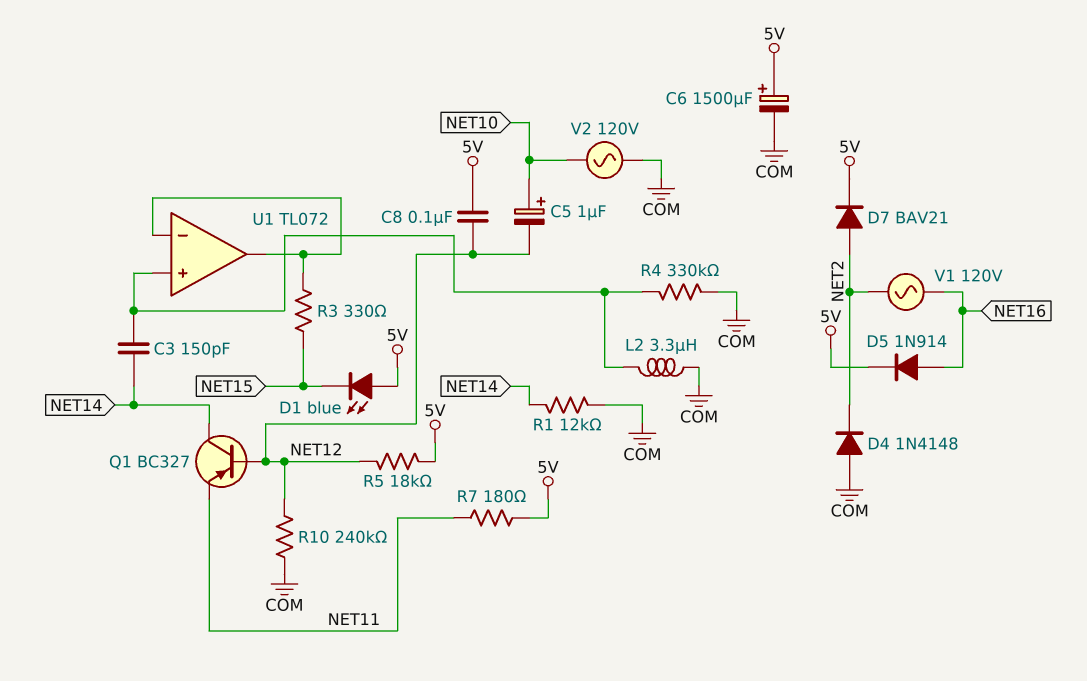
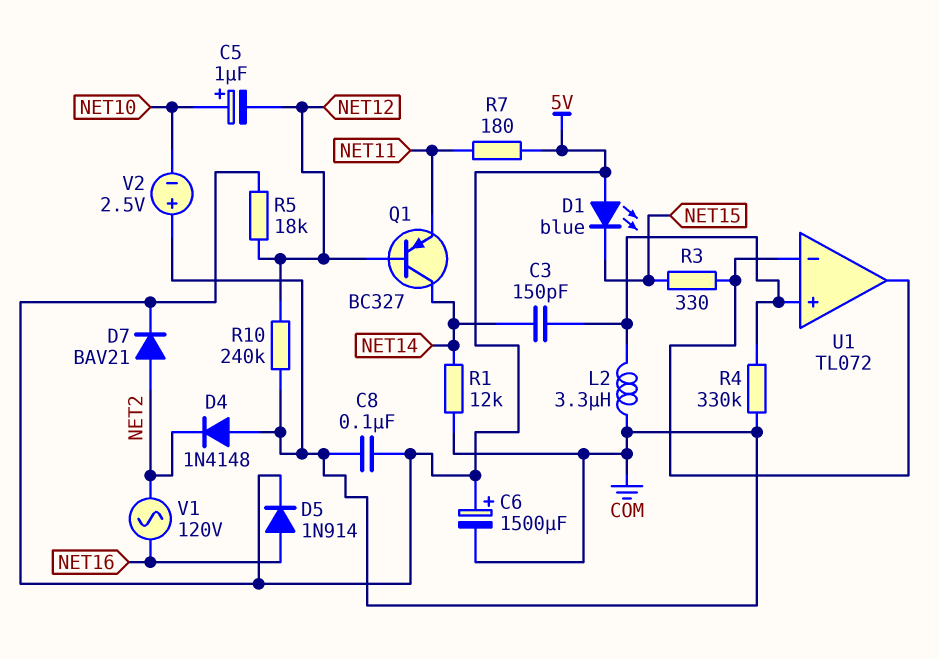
C8: 100nF (5V, NET12) -> 100nF (5V, COM)
V2: AC 120V (COM, NET10) -> 2.5V (plus COM, minus NET10)

